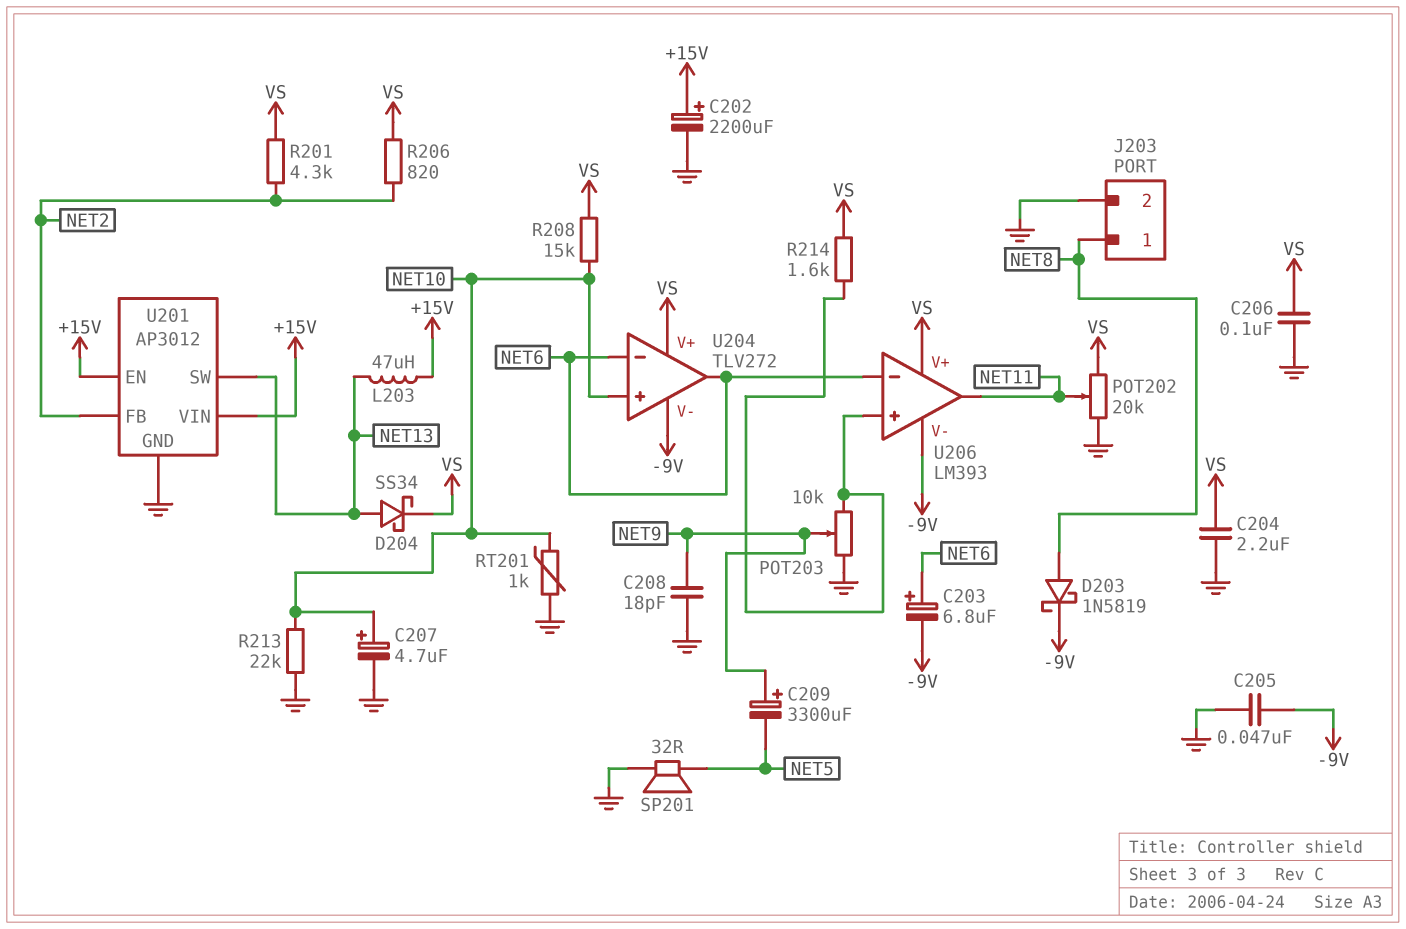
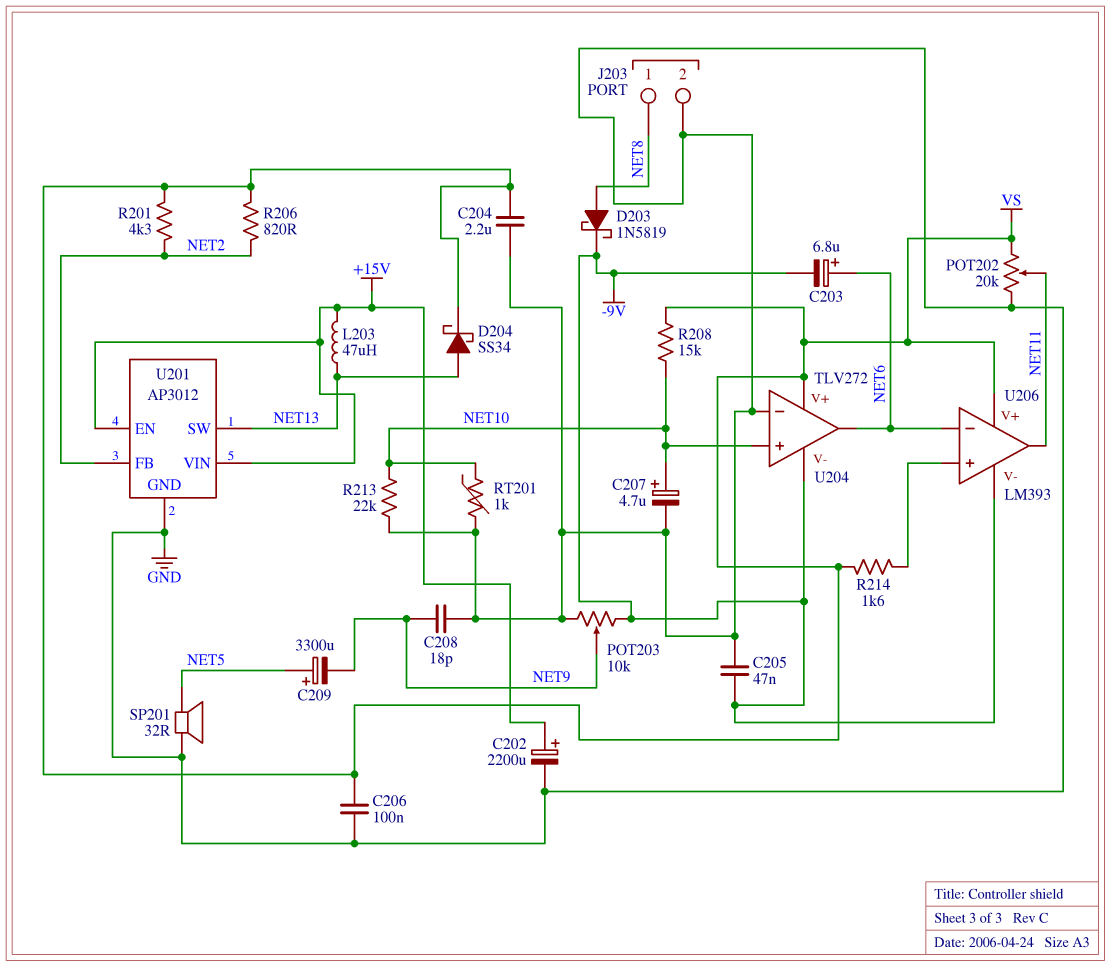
C209: 3300uF (plus NET9, minus NET5) -> 3300uF (plus NET5, minus NET9)
POT203: 10k (GND, U206/in+, wiper NET9) -> 10k (-9V, GND, wiper NET9)
U204 pin in-: NET6 -> GND

